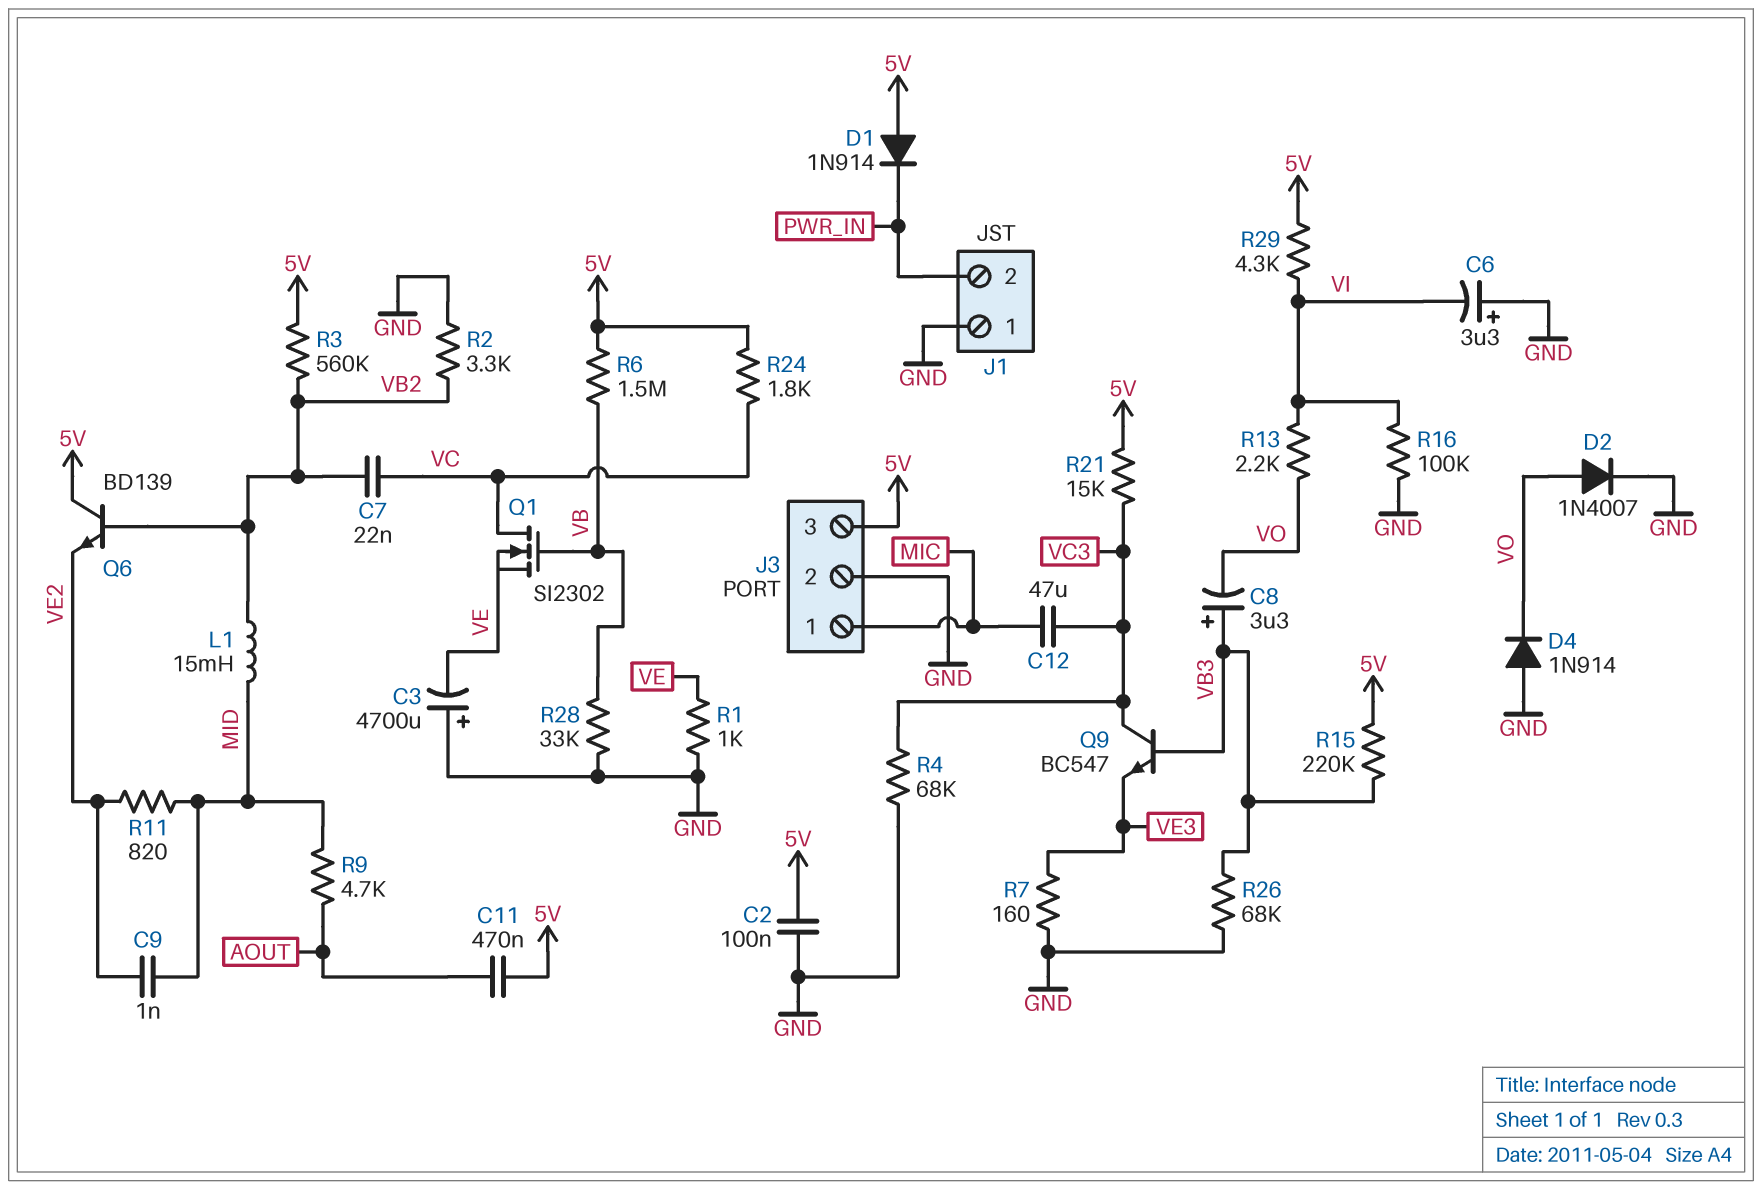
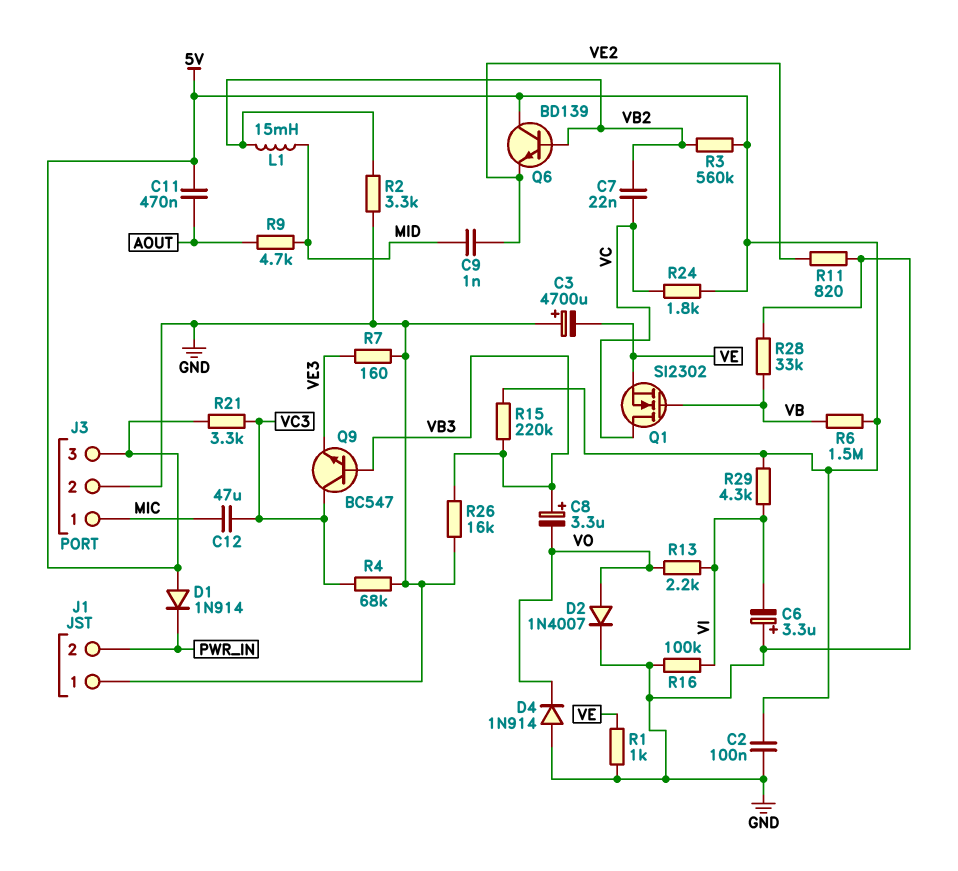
R11: 820 (MID, VE2) -> 820 (GND, VE2)
R21: 15k (5V, VC3) -> 3.3k (5V, VC3)
R26: 68k (GND, VB3) -> 16k (GND, VB3)

